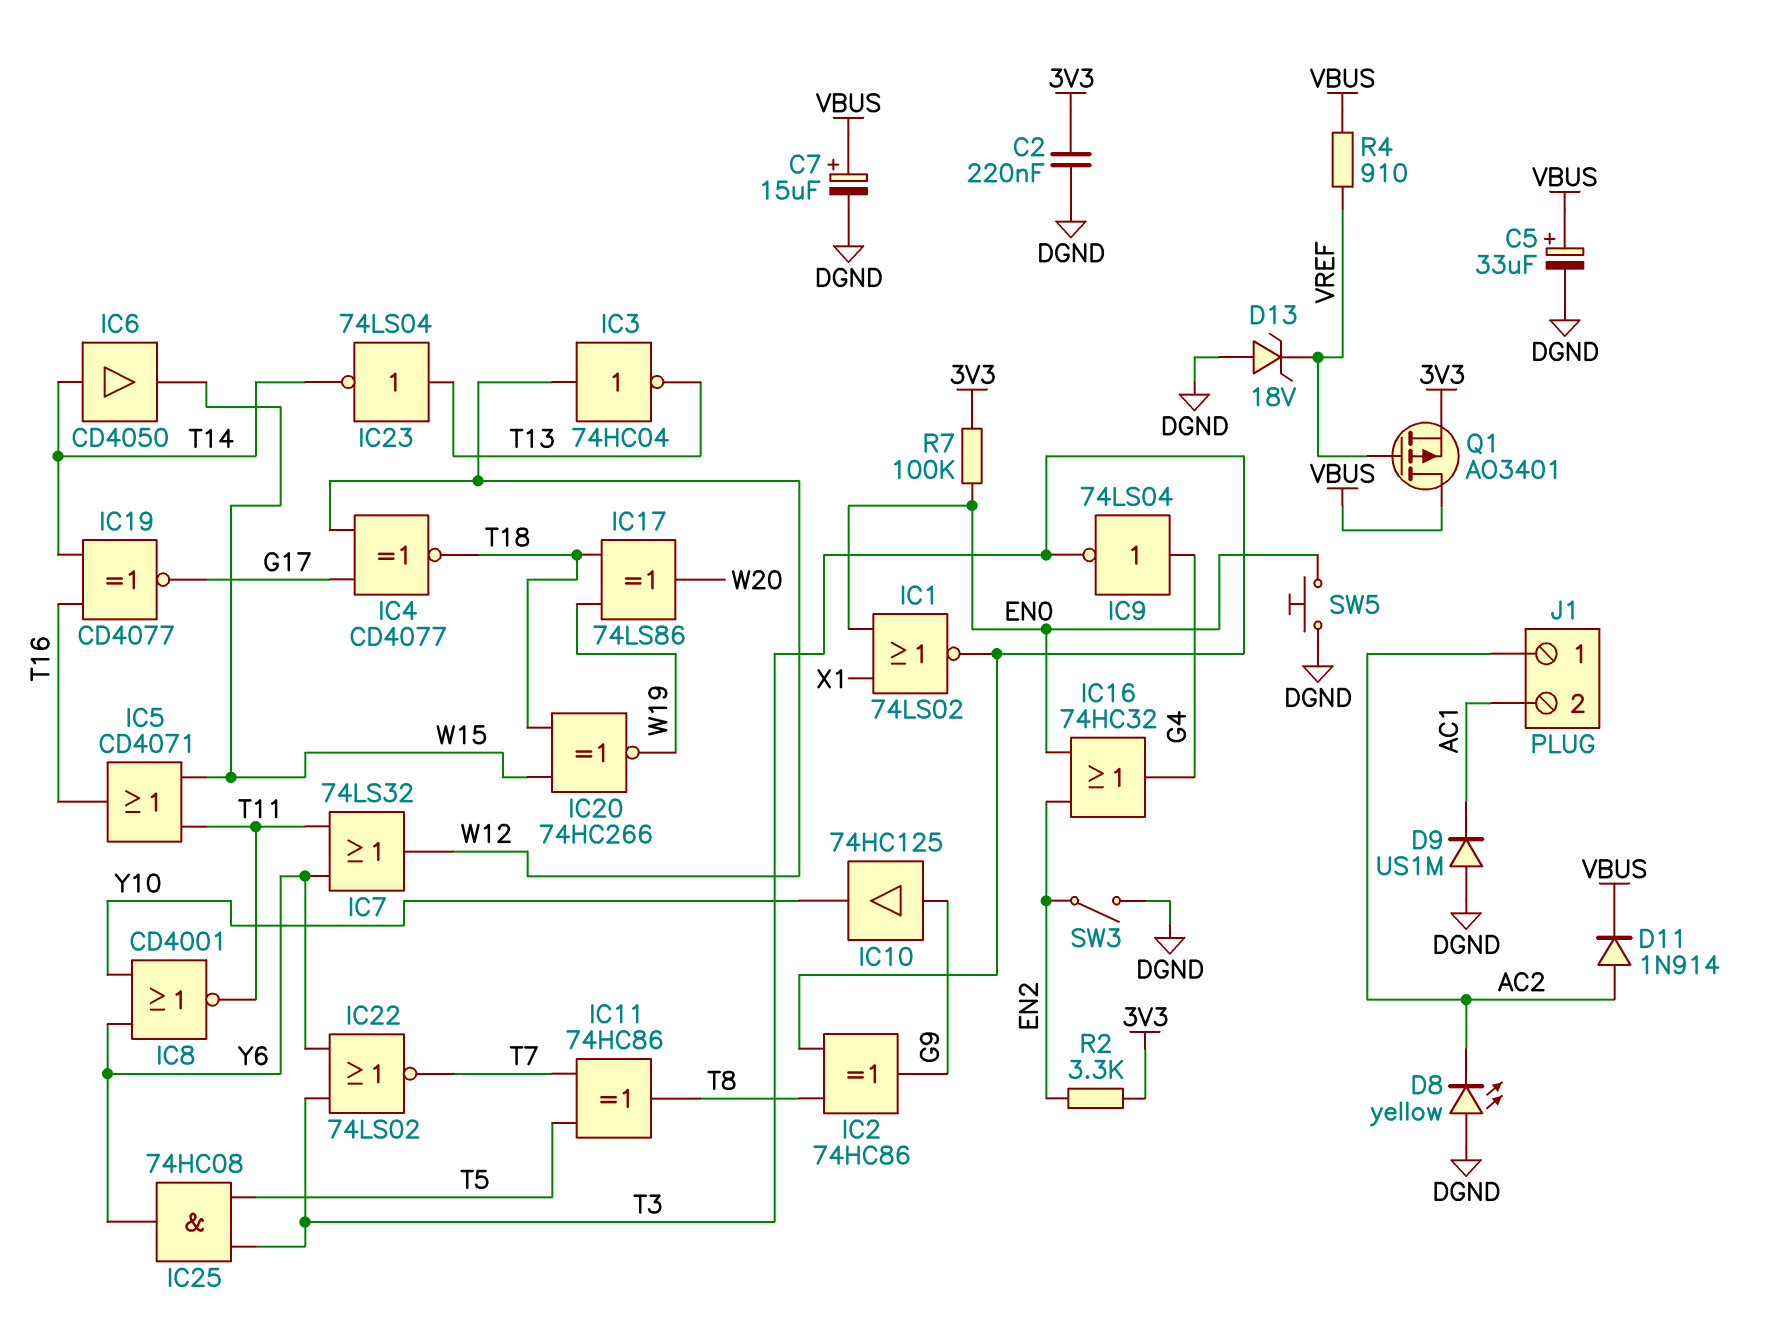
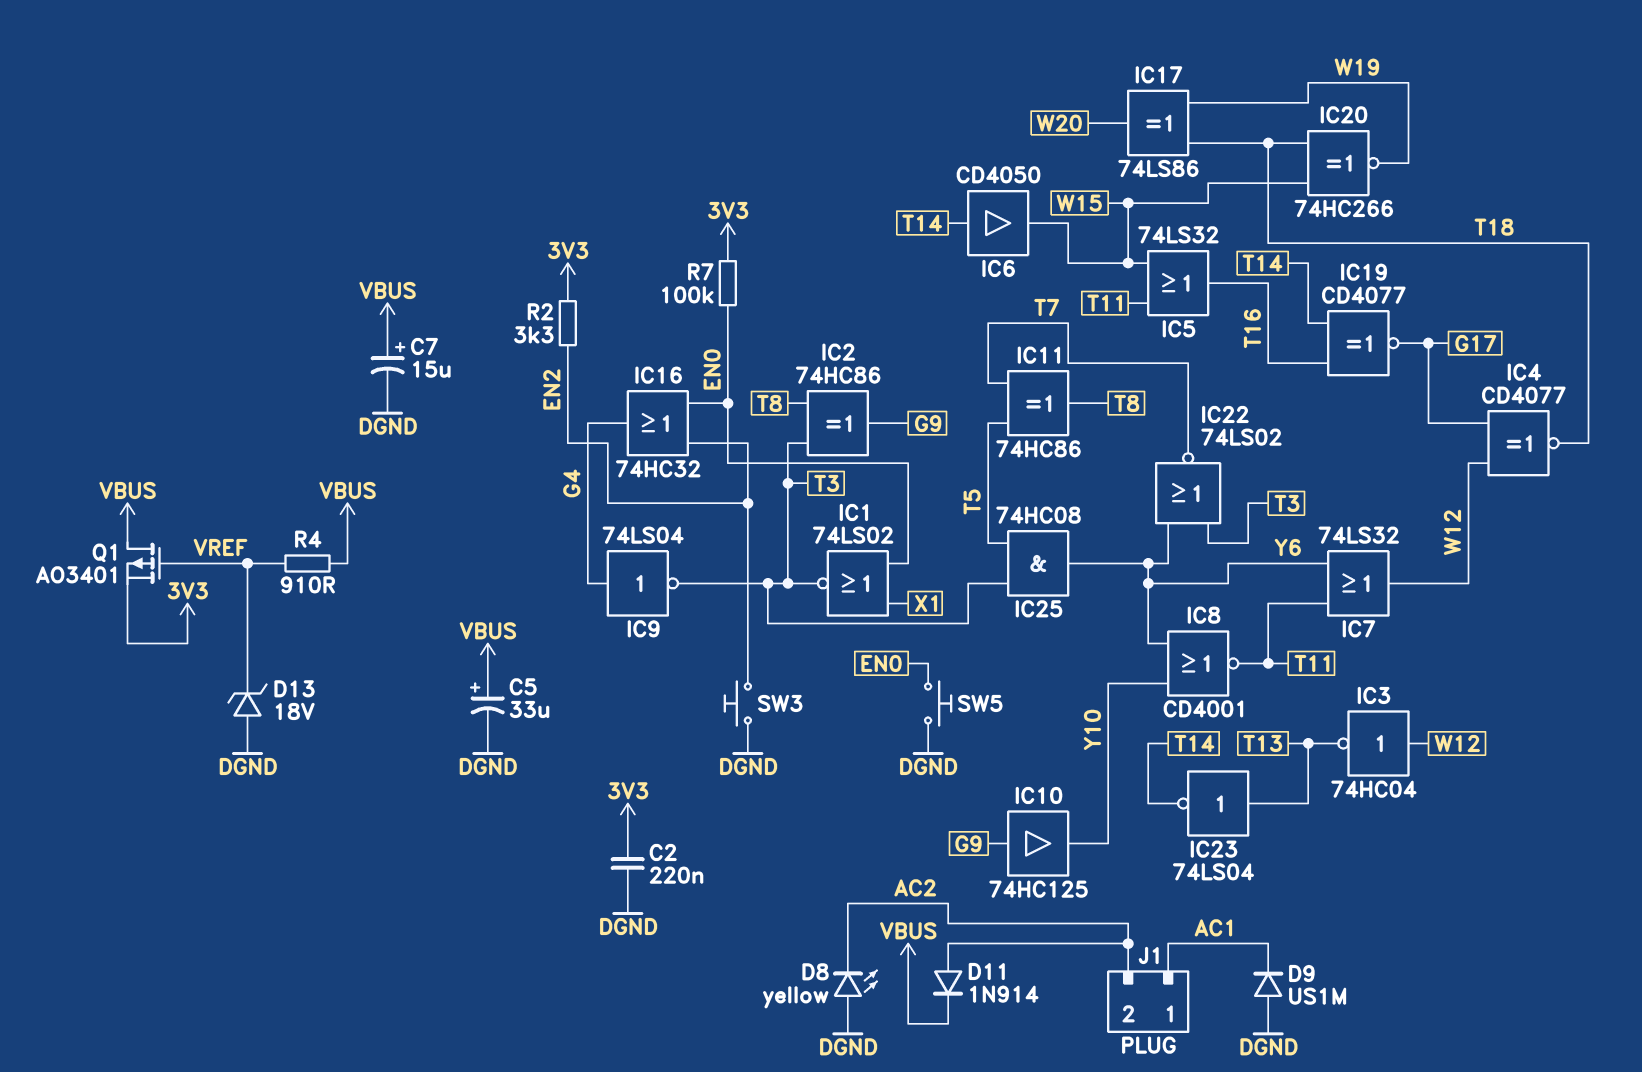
IC5: OR CD4071 (in T11, in W15, out T16) -> OR 74LS32 (in T11, in W15, out T16)
J1 pin 1: AC2 -> AC1
J1 pin 2: AC1 -> AC2
SW3: switch (DGND, EN2) -> button (DGND, EN2)

